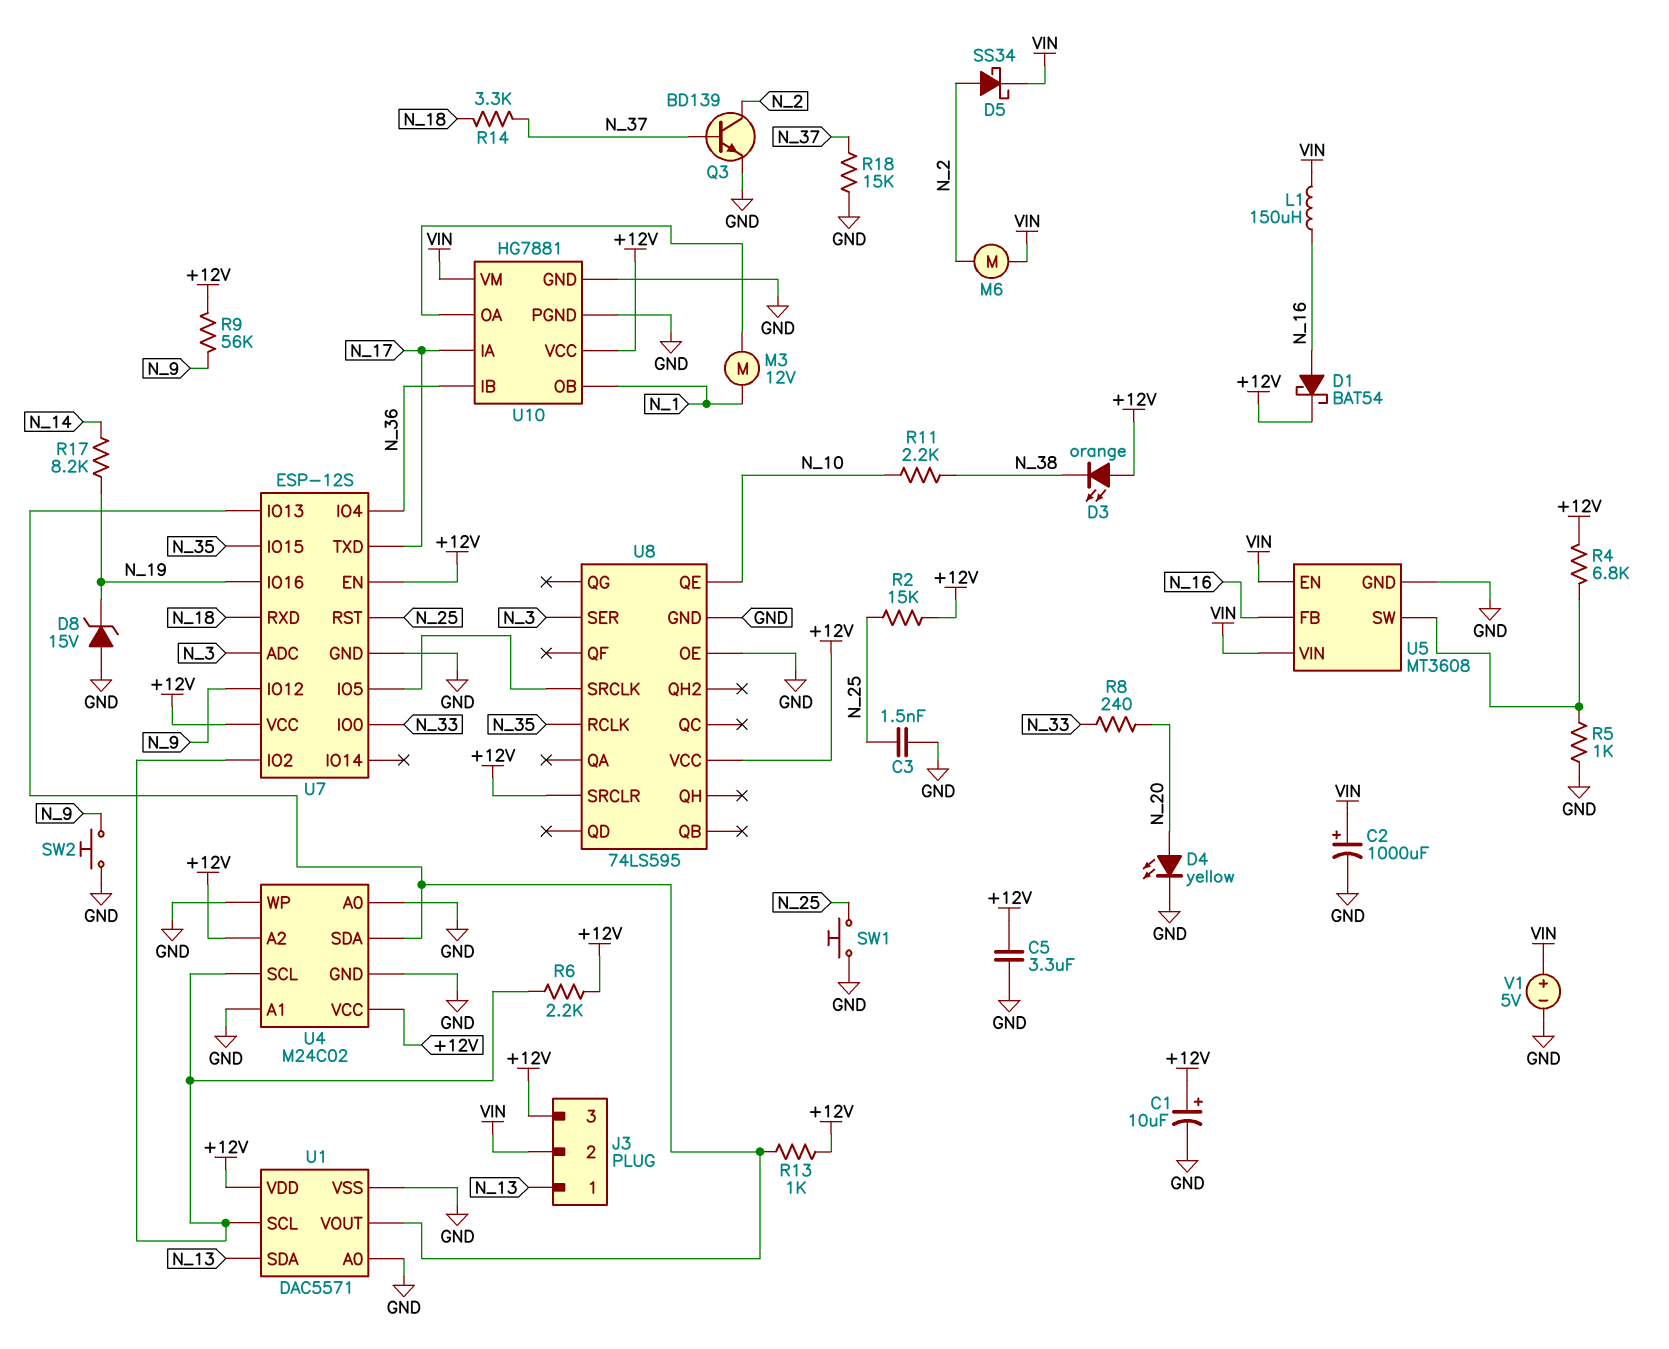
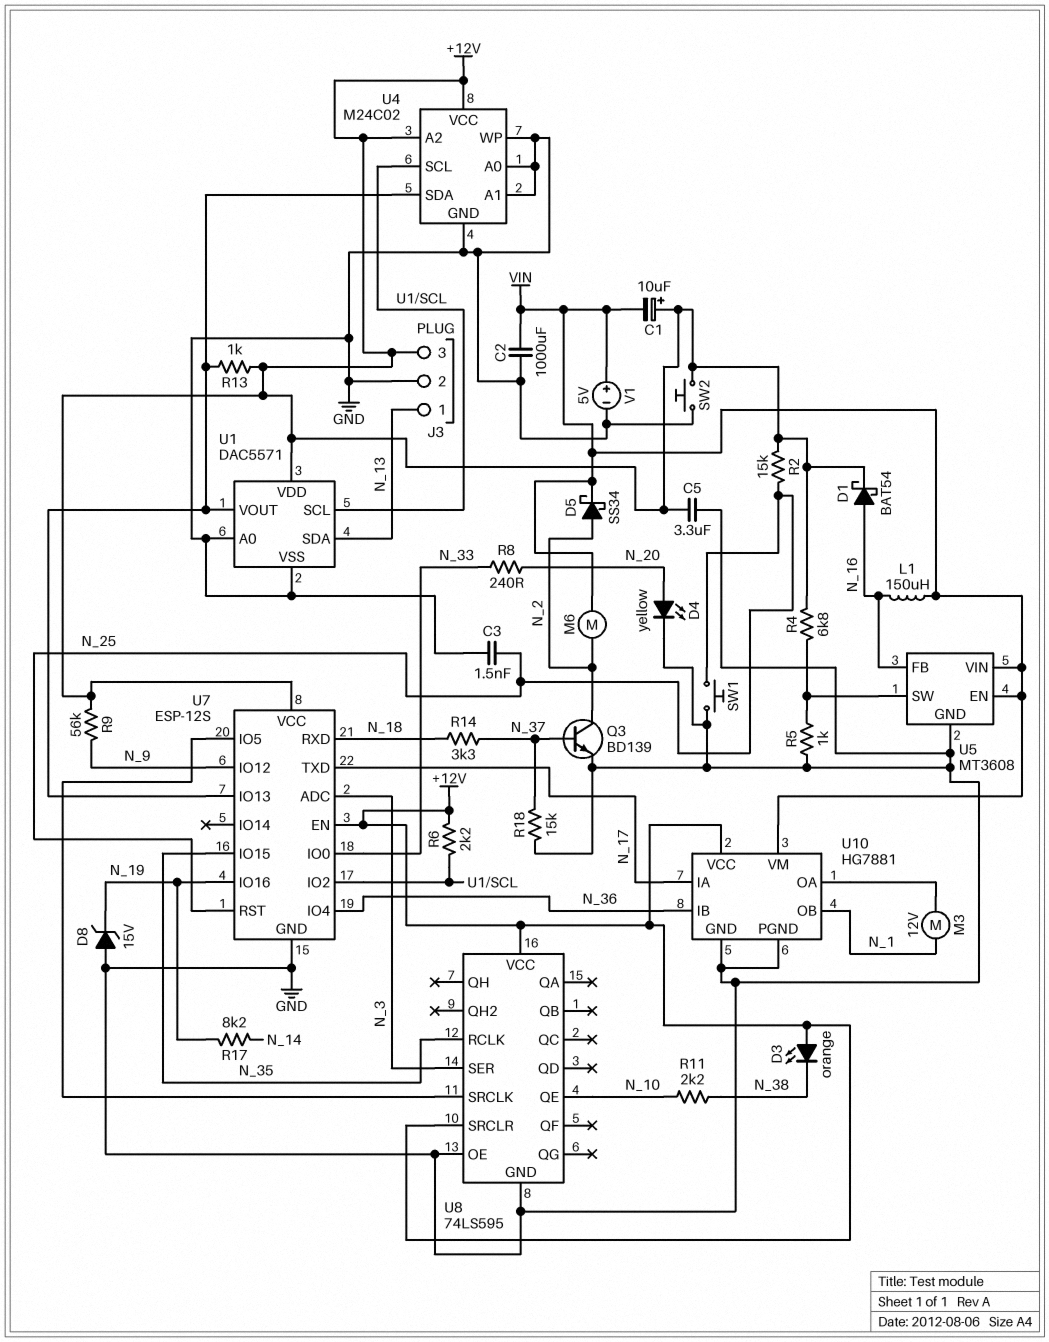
C1: 10uF (plus +12V, minus GND) -> 10uF (plus +12V, minus VIN)
C2: 1000uF (plus VIN, minus GND) -> 1000uF (GND, VIN)
J3 pin 2: VIN -> GND
SW2: button (GND, N_9) -> button (+12V, GND)

